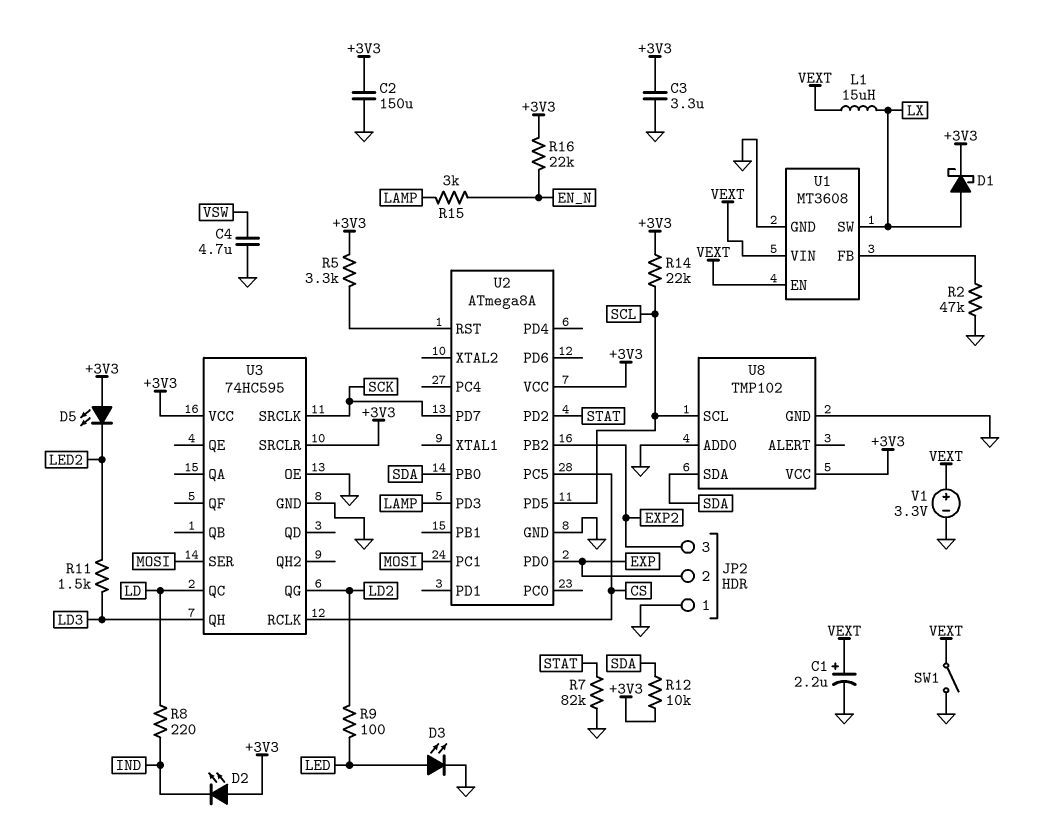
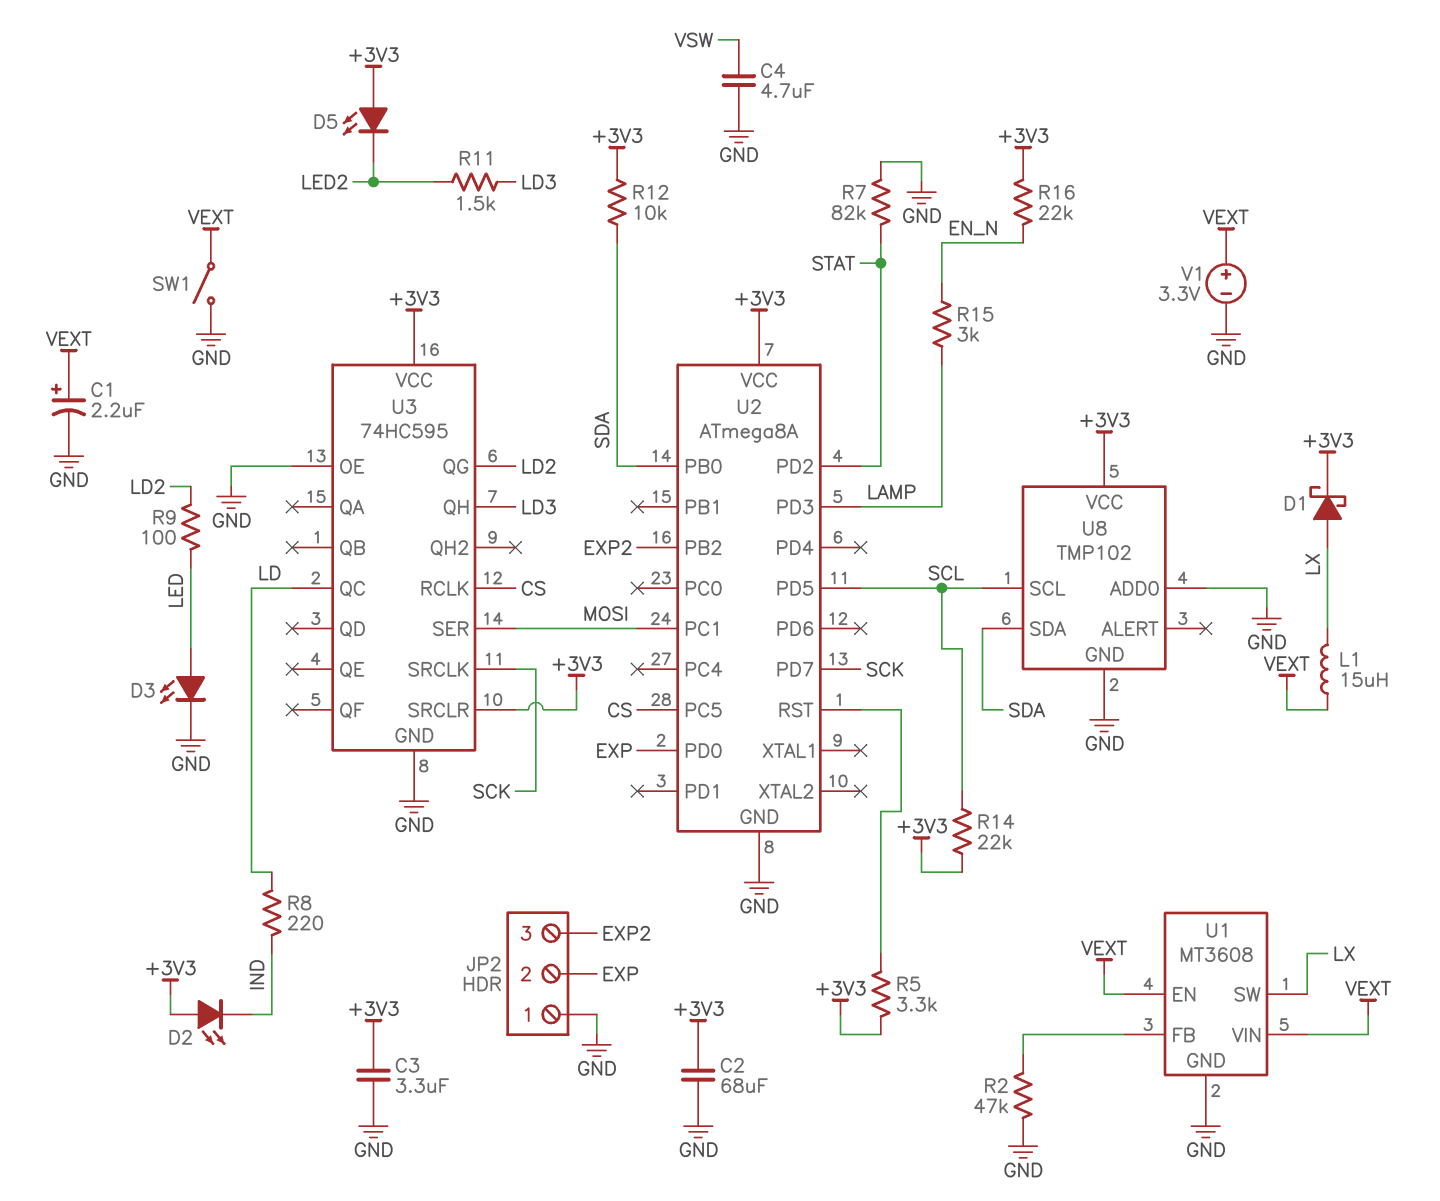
C2: 150uF (+3V3, GND) -> 68uF (+3V3, GND)

